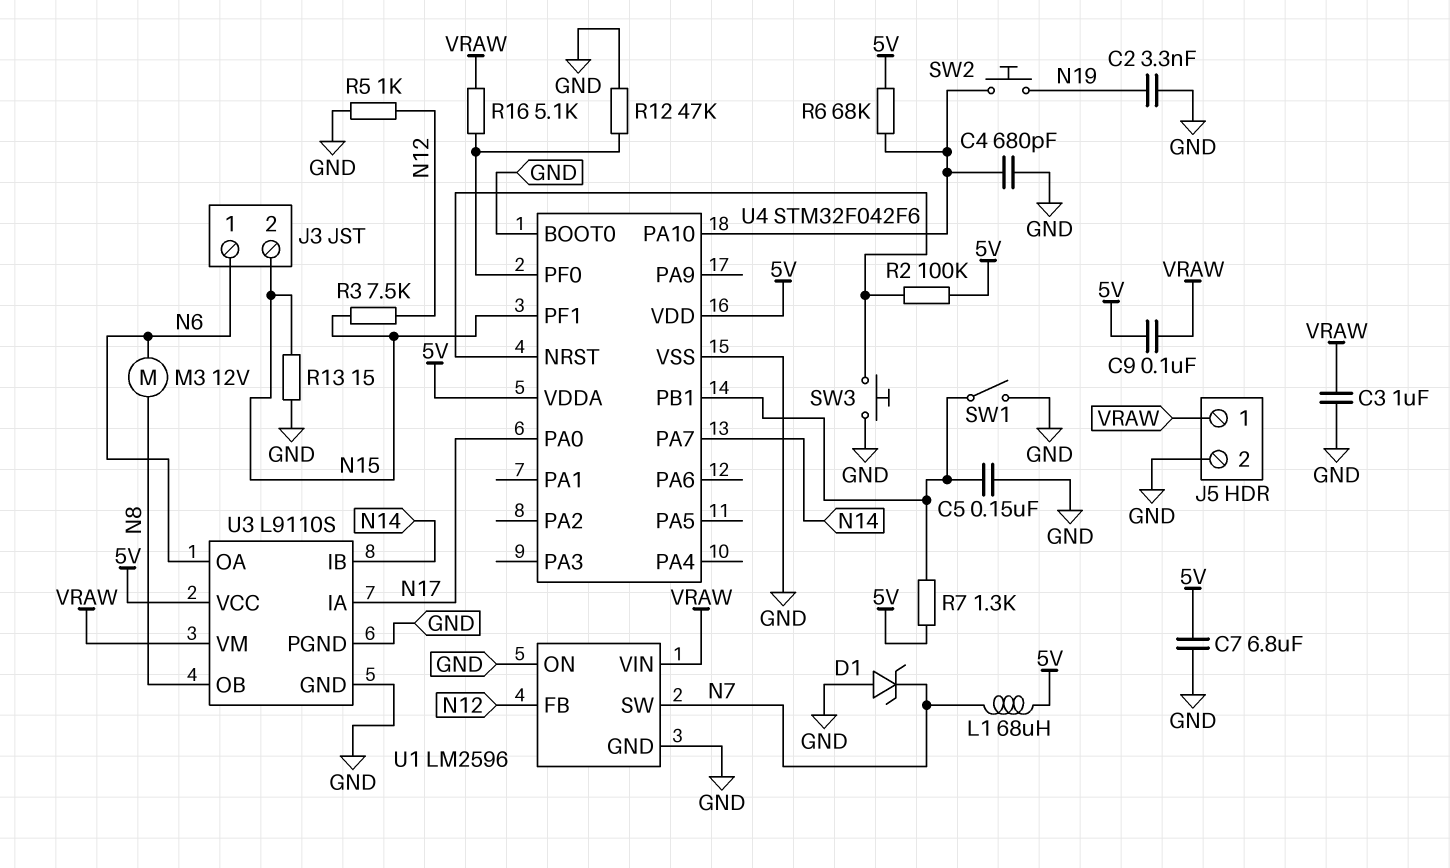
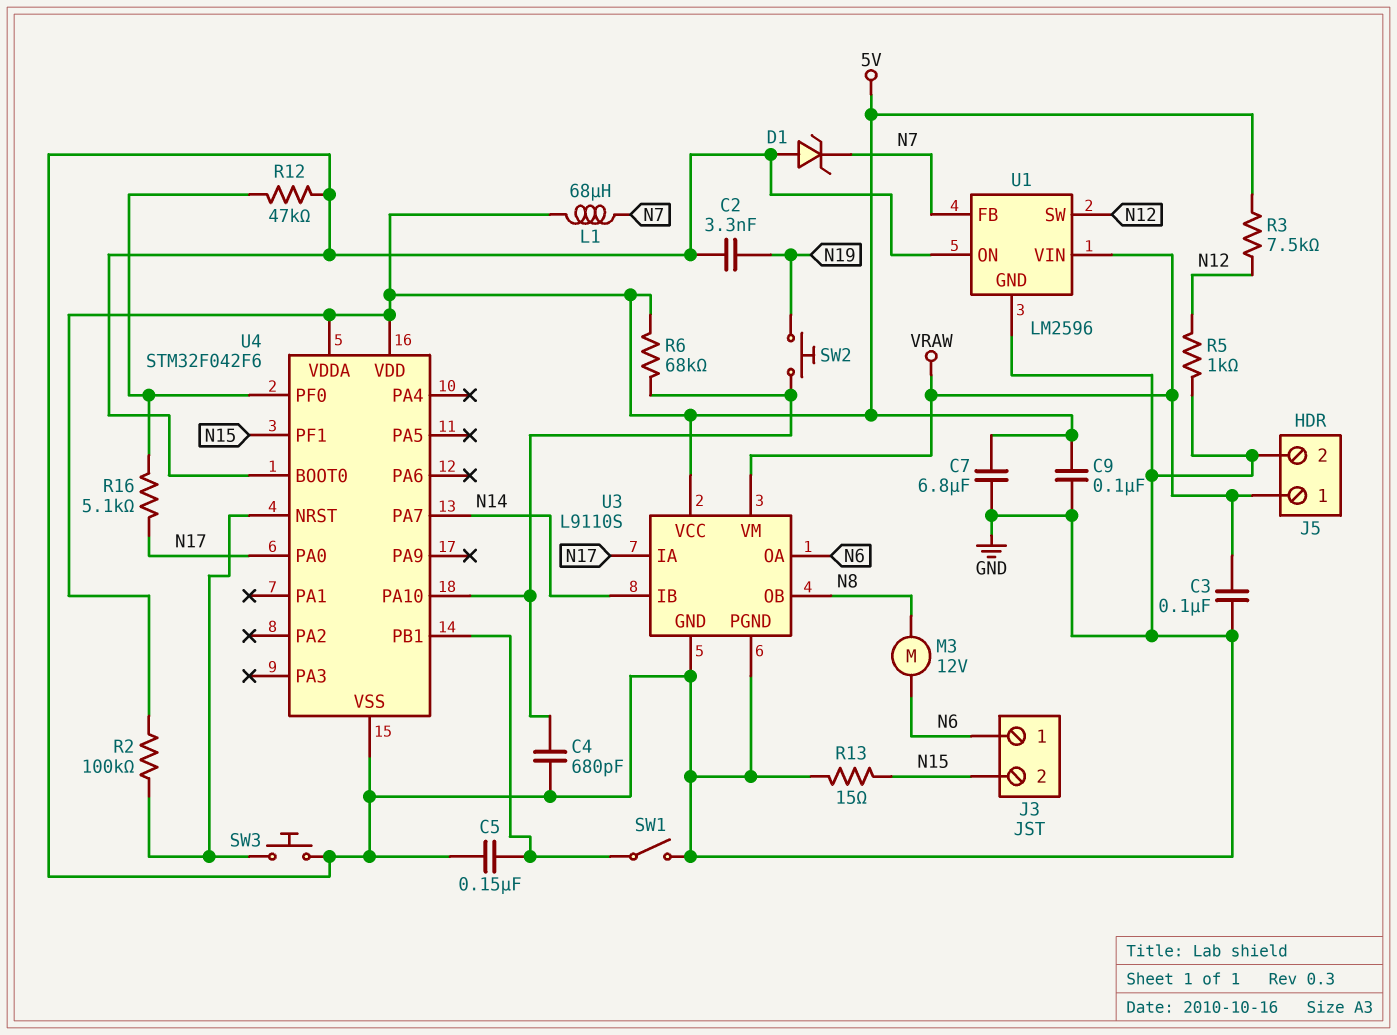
C3: 1uF (GND, VRAW) -> 100nF (GND, VRAW)
C9: 100nF (5V, VRAW) -> 100nF (5V, GND)
R3: 7.5k (N12, N15) -> 7.5k (5V, N12)
R7: 1.3k (5V, U4/PB1) -> none
R16: 5.1k (U4/PF0, VRAW) -> 5.1k (N17, U4/PF0)
U1 pin FB: N12 -> N7
U1 pin SW: N7 -> N12

